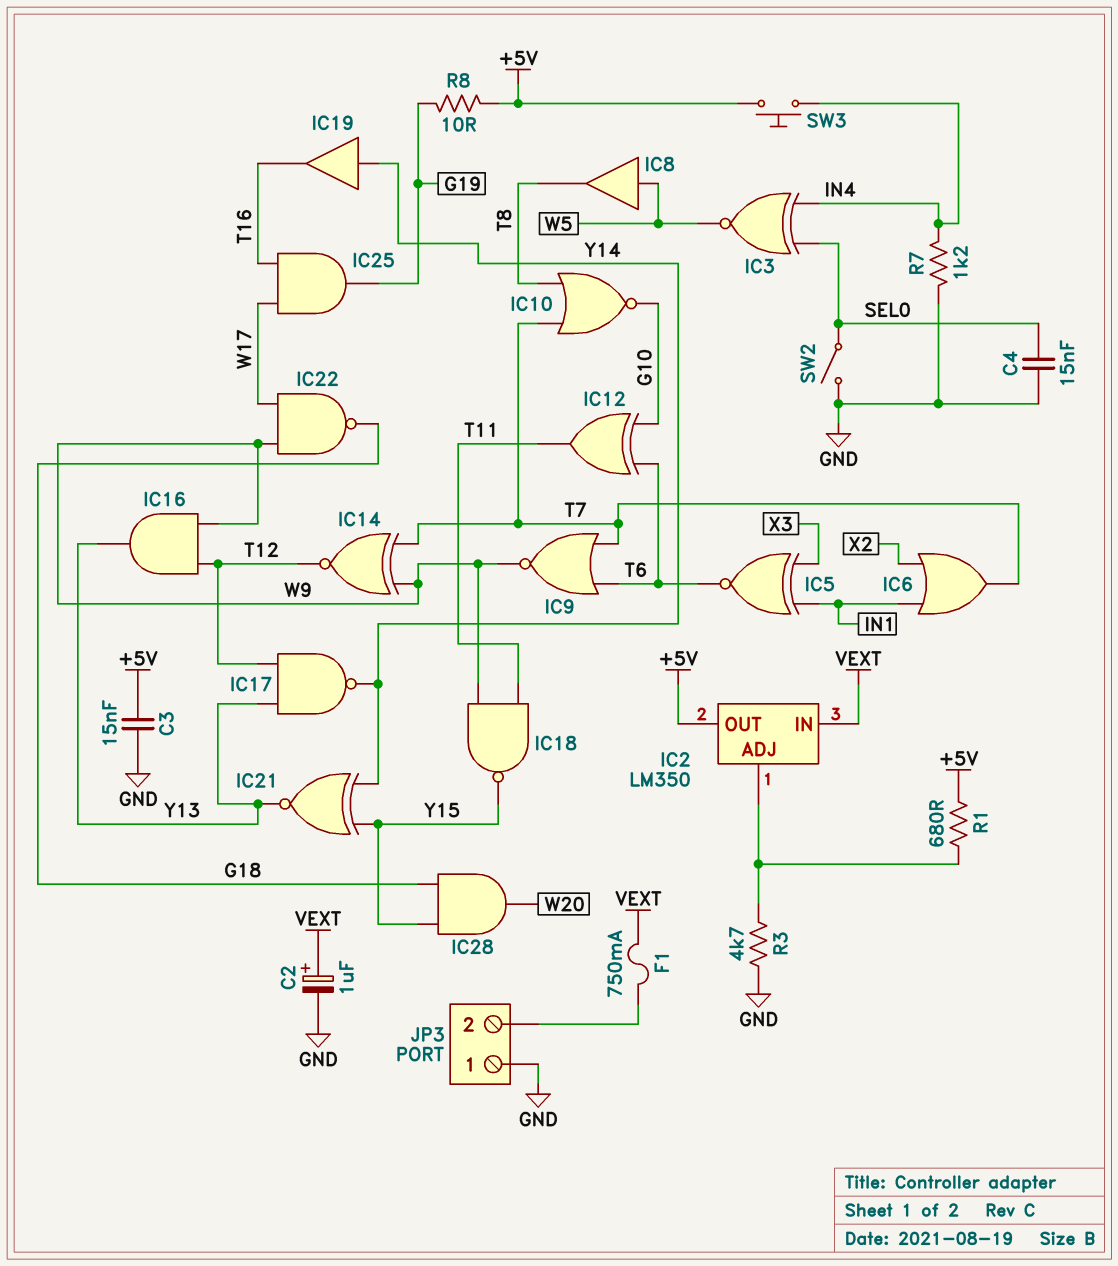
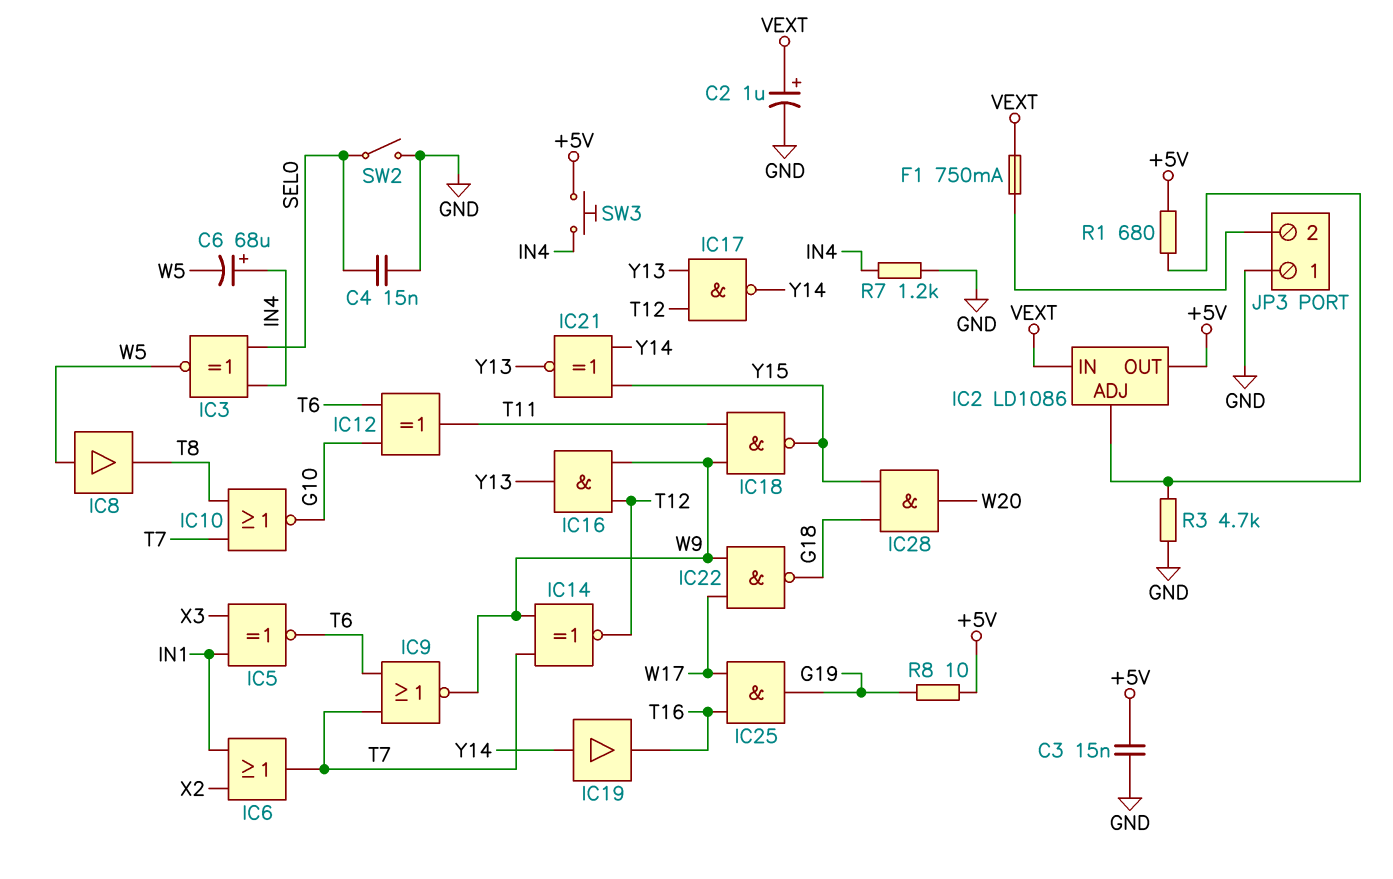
C6: none -> 68uF (plus IN4, minus W5)
IC2: LM350 -> LD1086

